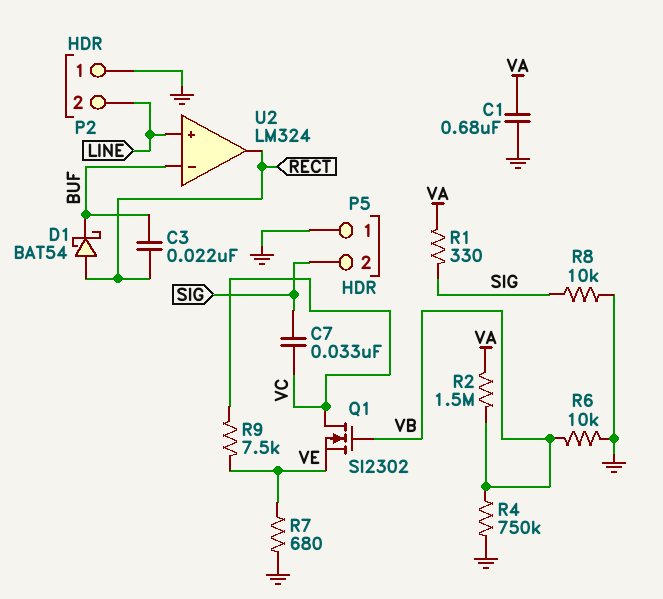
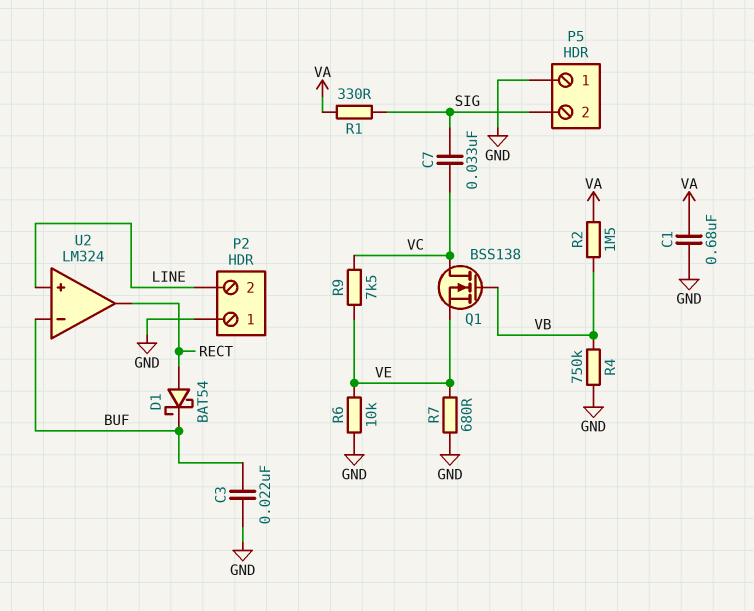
C3: 22nF (BUF, RECT) -> 22nF (BUF, GND)
Q1: NMOS SI2302 (G VB, D VC, S VE) -> NMOS BSS138 (G VB, D VC, S VE)
R6: 10k (GND, VB) -> 10k (GND, VE)
R8: 10k (GND, SIG) -> none

